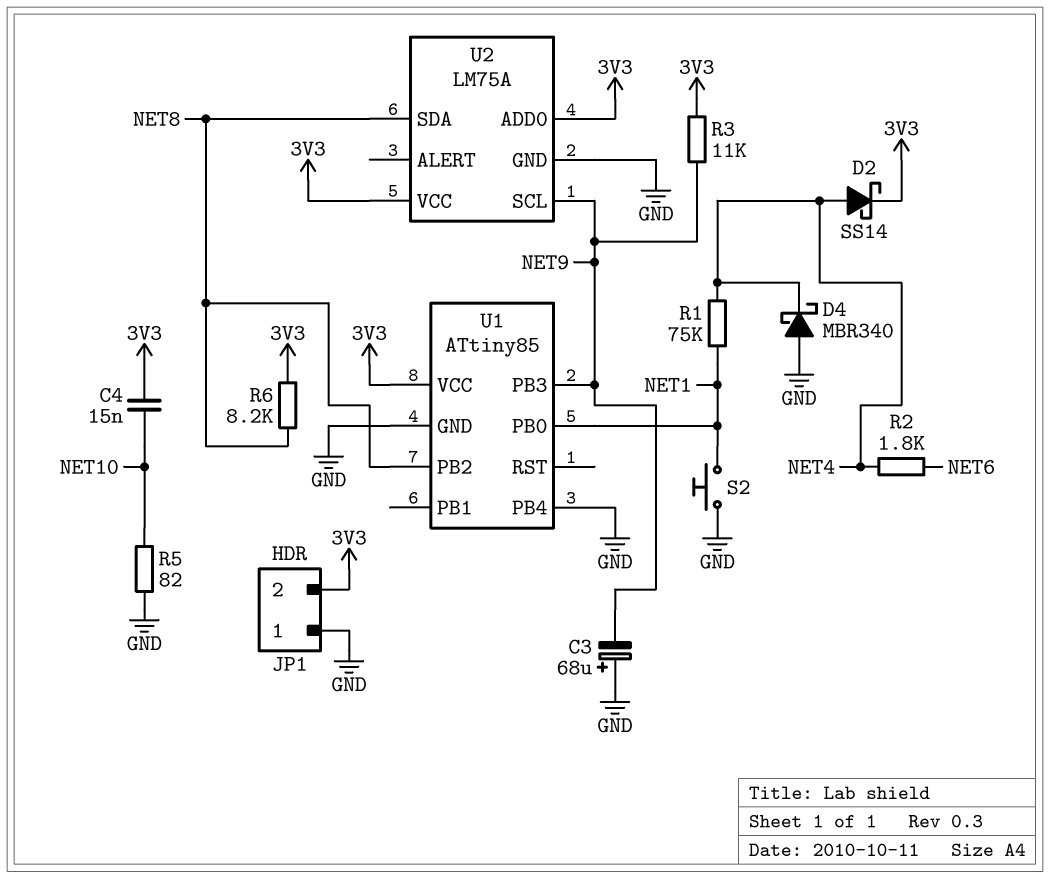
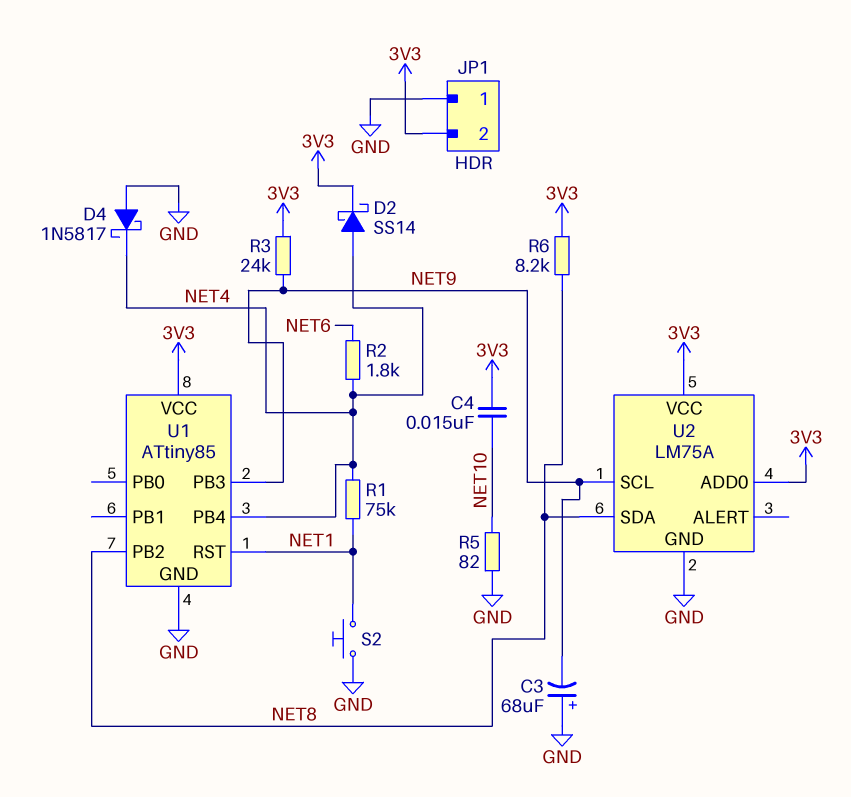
D4: schottky MBR340 (A GND, K NET4) -> schottky 1N5817 (A GND, K NET4)
R3: 11k (3V3, NET9) -> 24k (3V3, NET9)
U1 pin PB0: NET1 -> none
U1 pin PB4: GND -> NET4
U1 pin RST: none -> NET1

